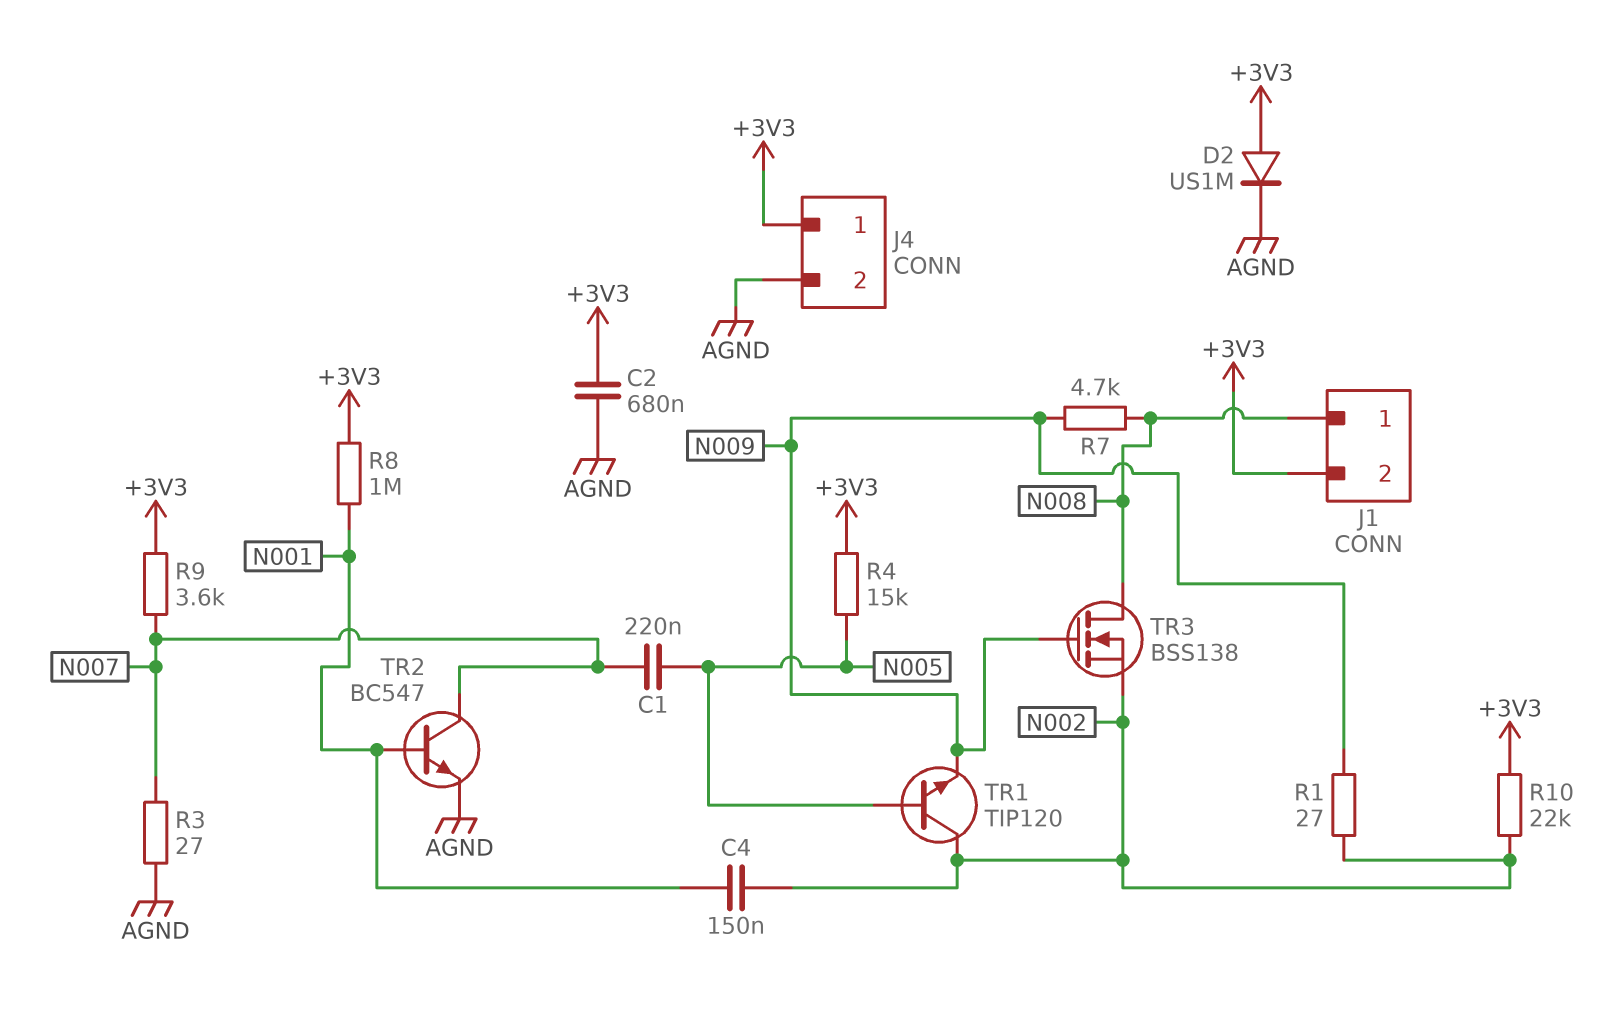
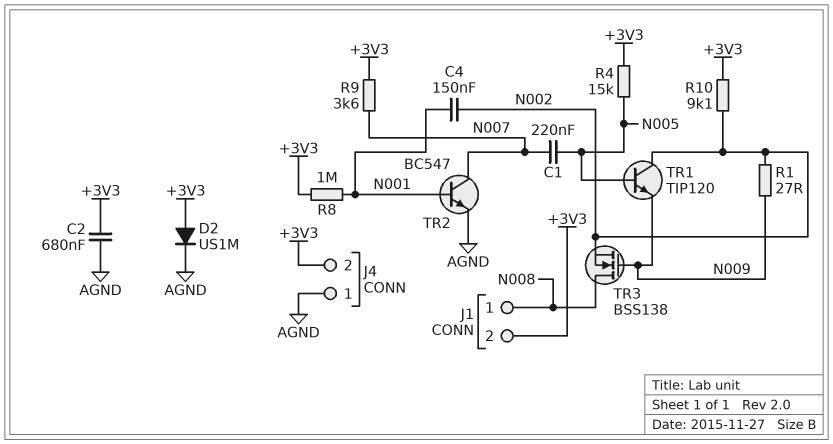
J4 pin 1: +3V3 -> AGND
J4 pin 2: AGND -> +3V3
R3: 27 (AGND, N007) -> none
R7: 4.7k (N008, N009) -> none
R10: 22k (+3V3, N002) -> 9.1k (+3V3, N002)

